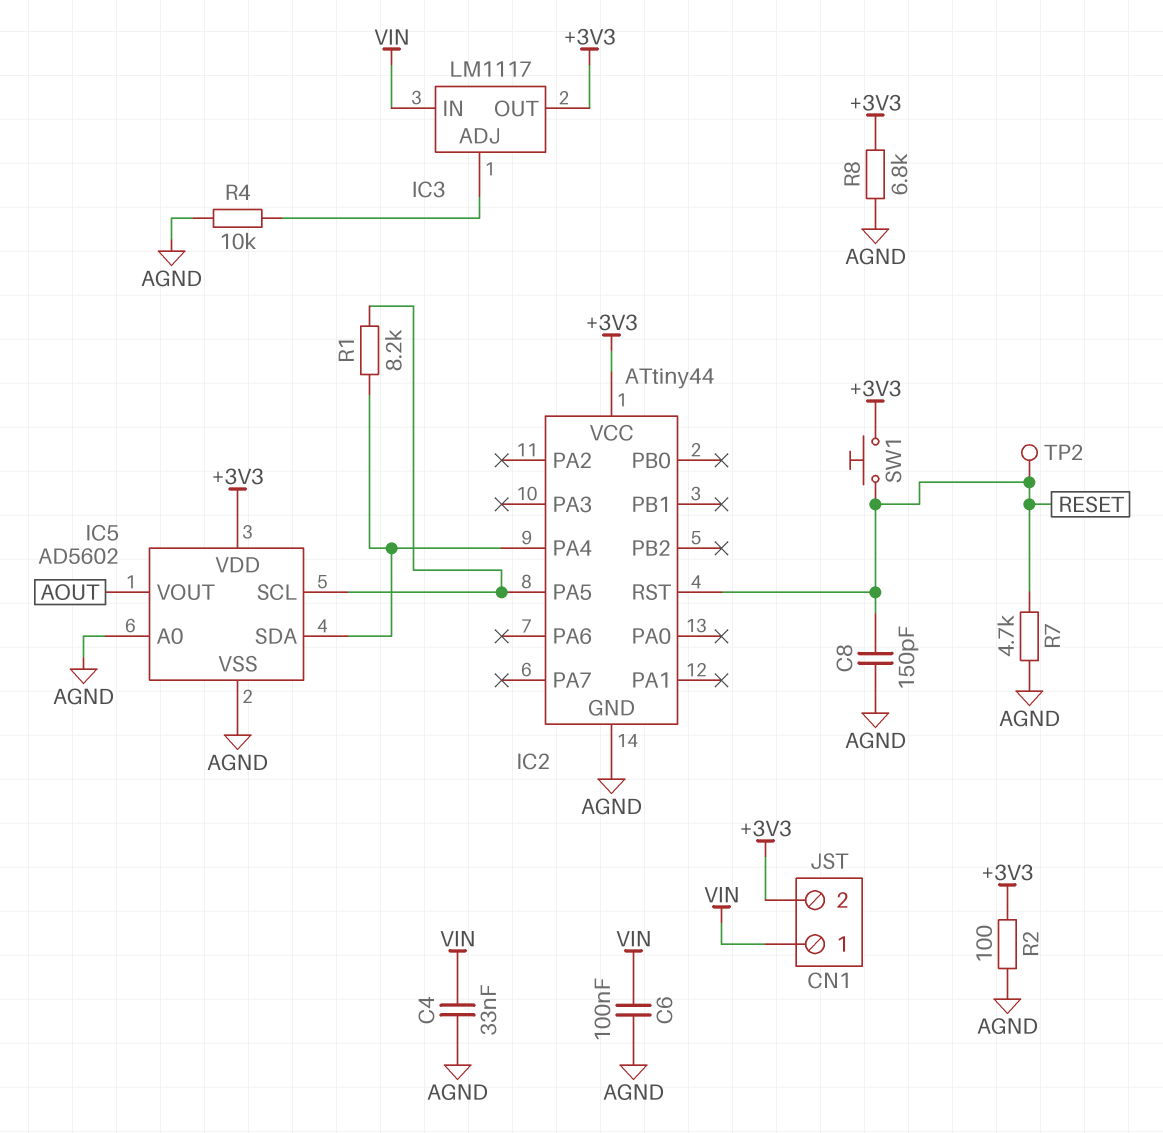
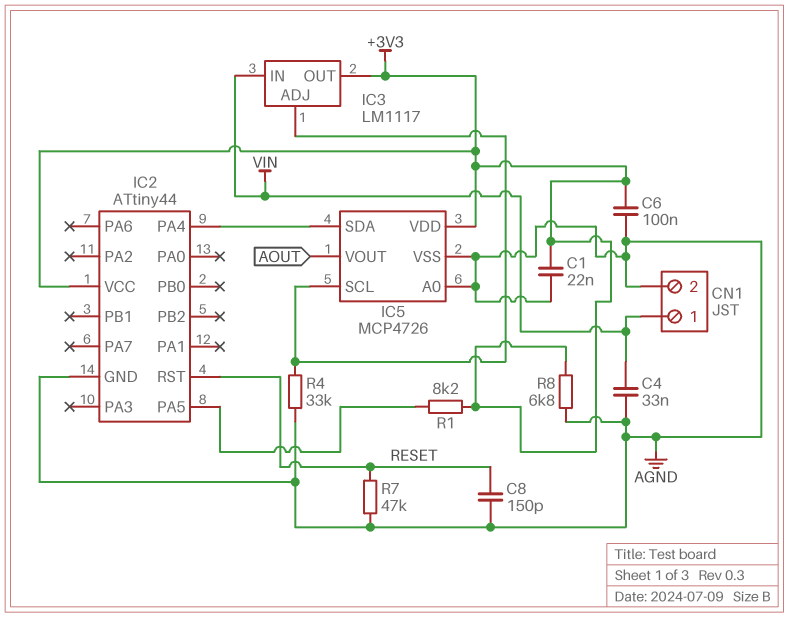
C1: none -> 22nF (+3V3, AGND)
C6: 100nF (AGND, VIN) -> 100nF (+3V3, AGND)
CN1 pin 2: +3V3 -> AGND
IC5: AD5602 -> MCP4726
IC5 pin SCL: IC2/PA5 -> IC3/ADJ
R1: 8.2k (IC2/PA4, IC2/PA5) -> 8.2k (+3V3, IC2/PA5)
R2: 100 (+3V3, AGND) -> none
R4: 10k (AGND, IC3/ADJ) -> 33k (AGND, IC3/ADJ)
R7: 4.7k (AGND, RESET) -> 47k (AGND, RESET)
SW1: button (+3V3, RESET) -> none
TP2: test point (RESET) -> none

